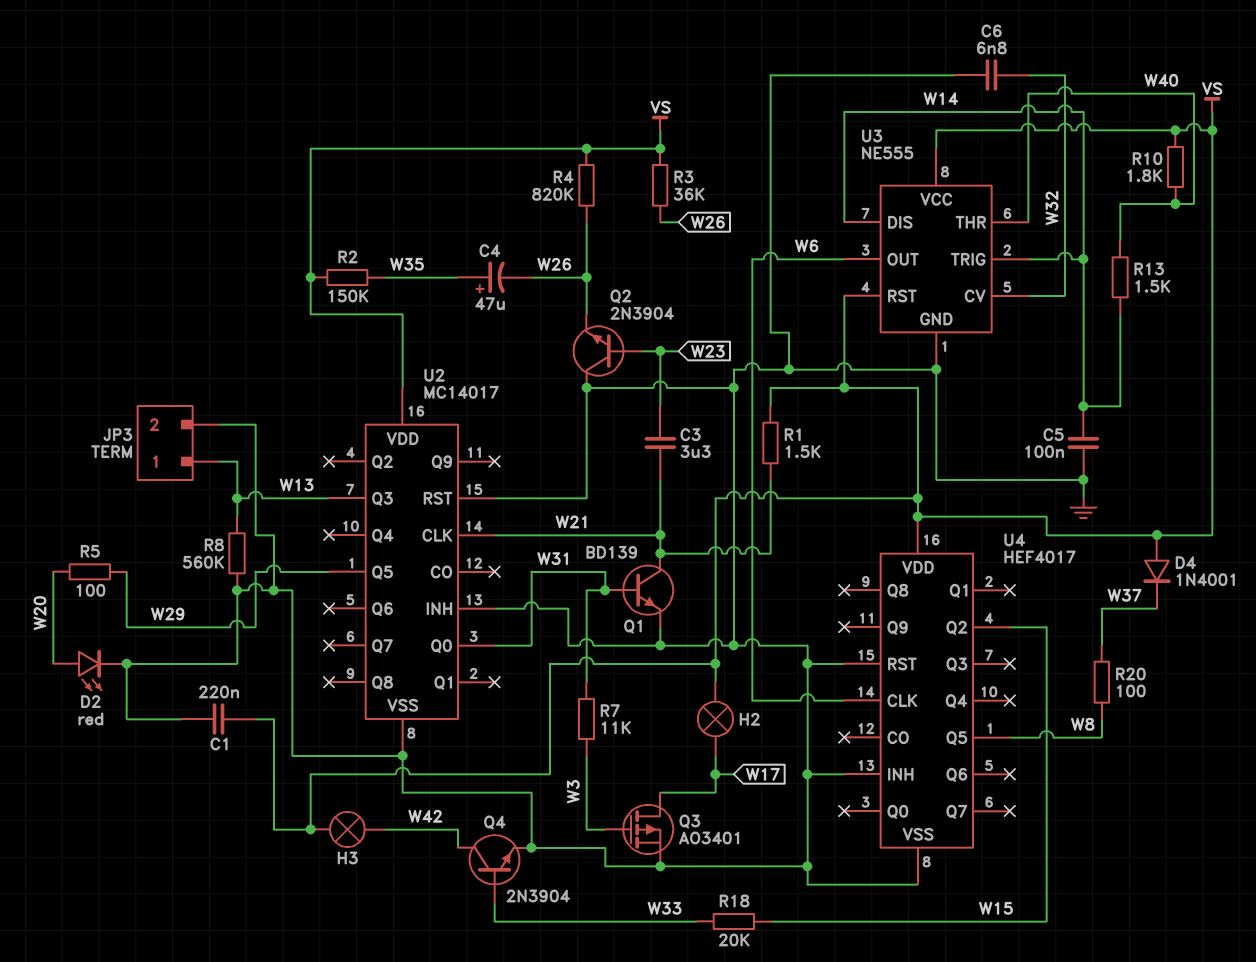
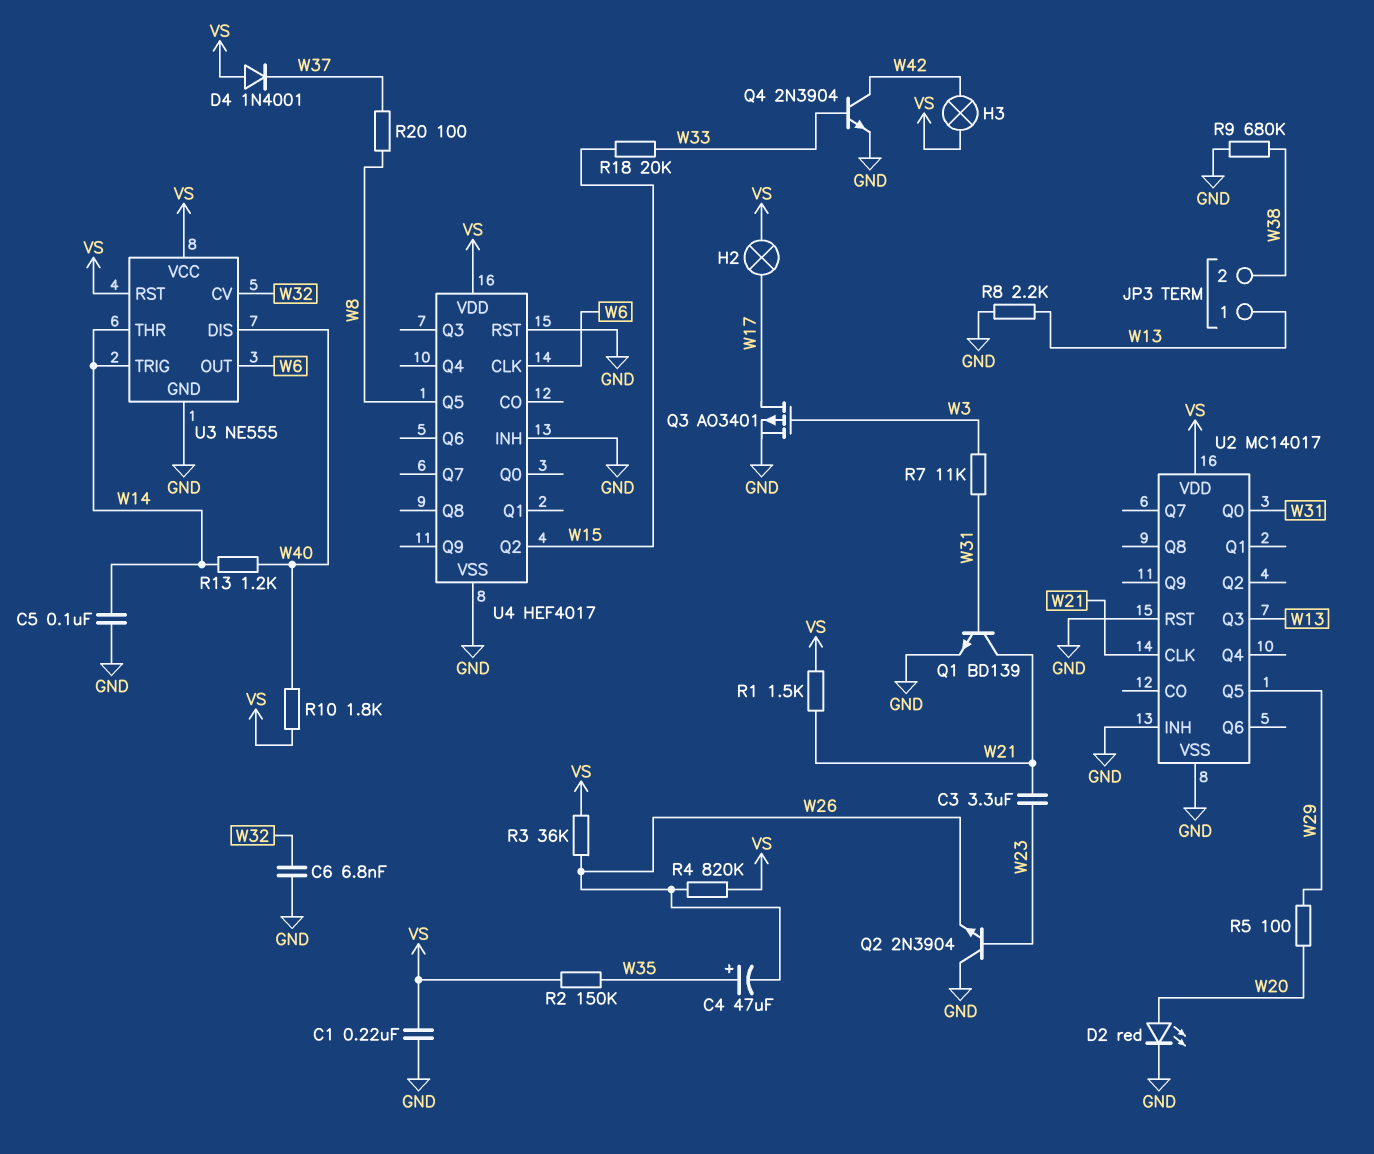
JP3 pin 2: GND -> W38
R8: 560k (GND, W13) -> 2.2k (GND, W13)
R9: none -> 680k (GND, W38)
R13: 1.5k (W14, W40) -> 1.2k (W14, W40)
U3 pin DIS: W14 -> W40
U3 pin THR: W40 -> W14

